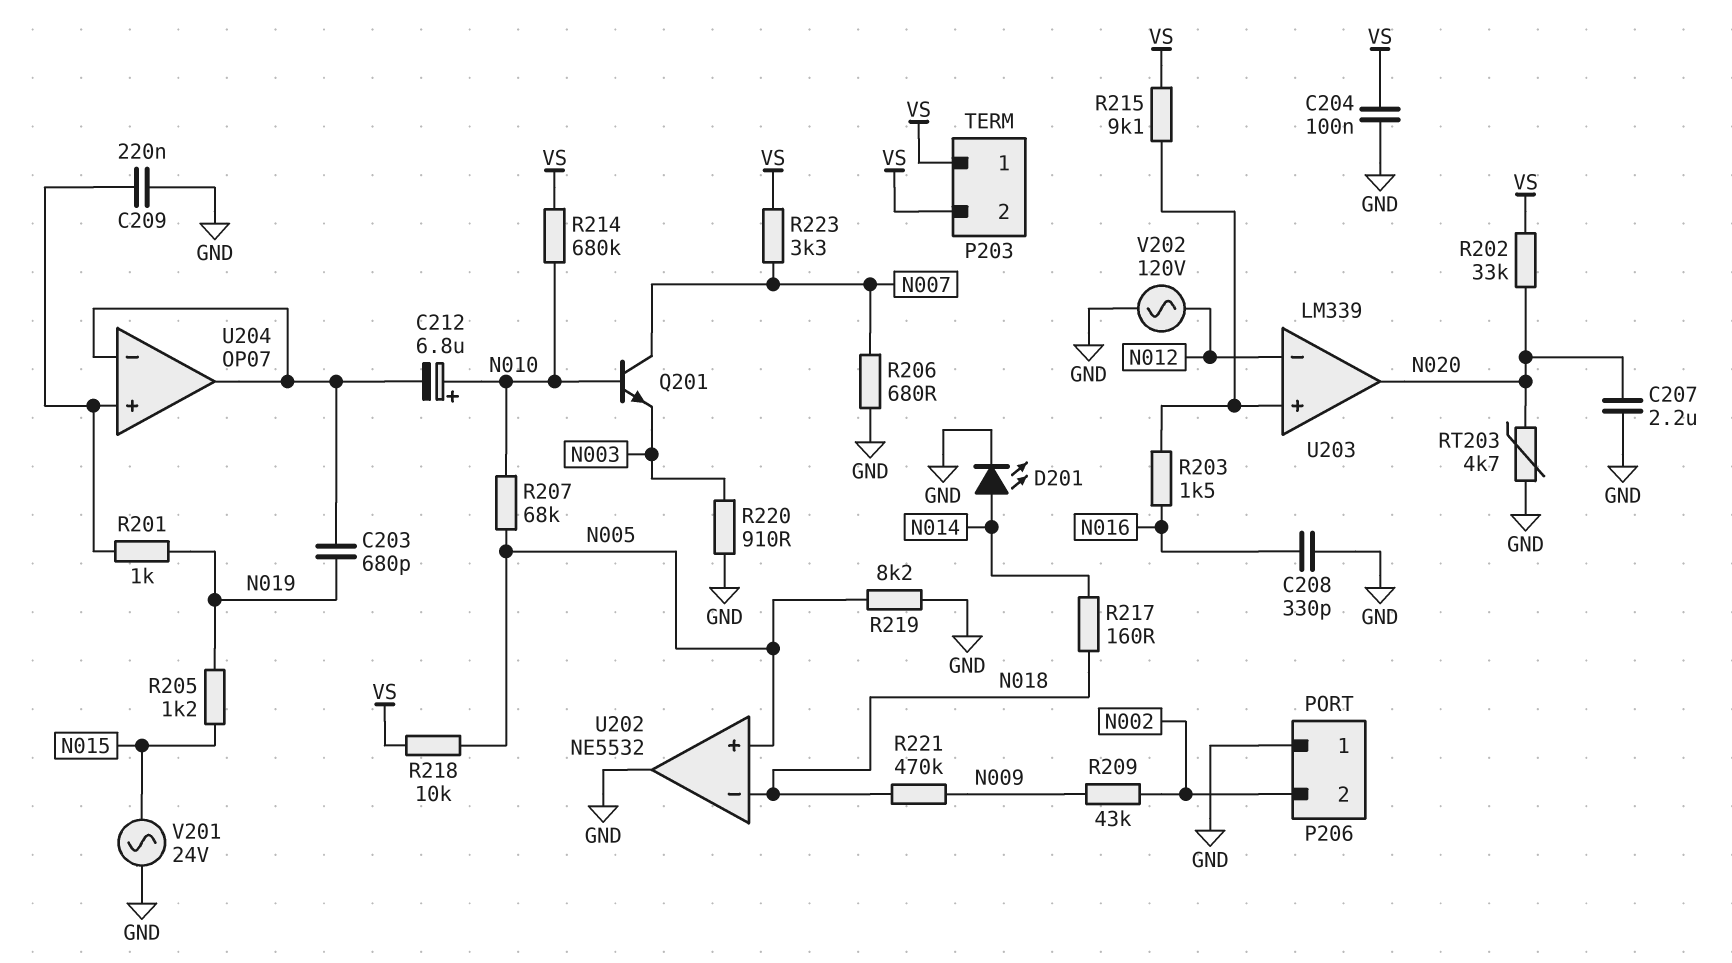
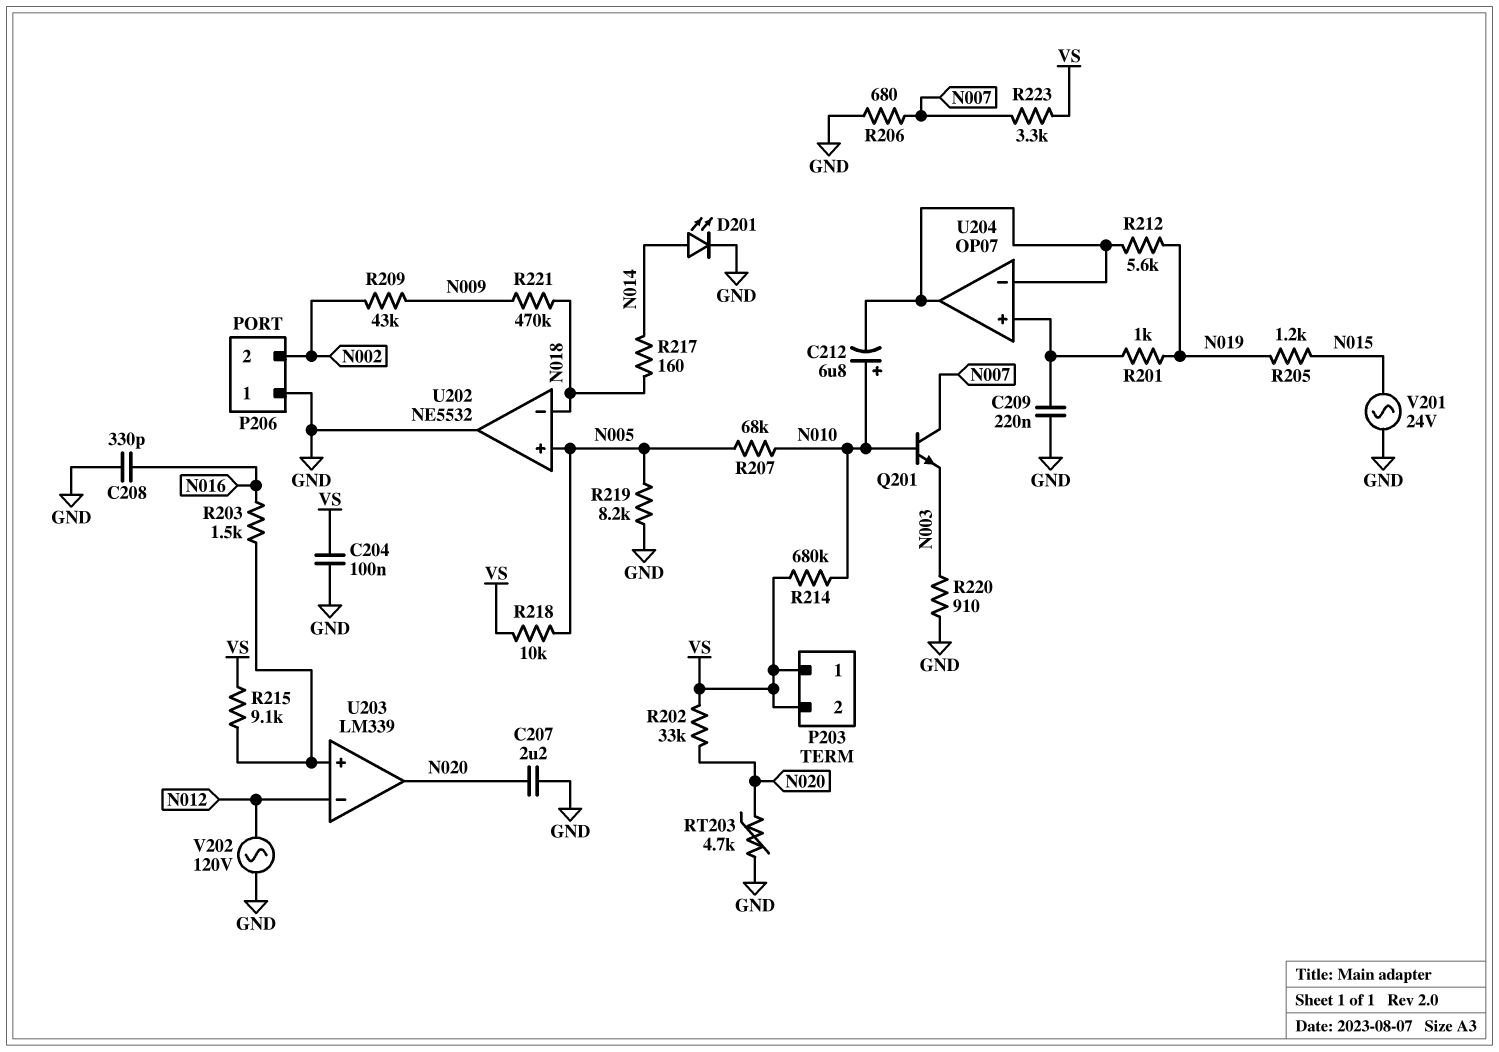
C203: 680pF (N019, U204/in-) -> none
R212: none -> 5.6k (N019, U204/in-)

